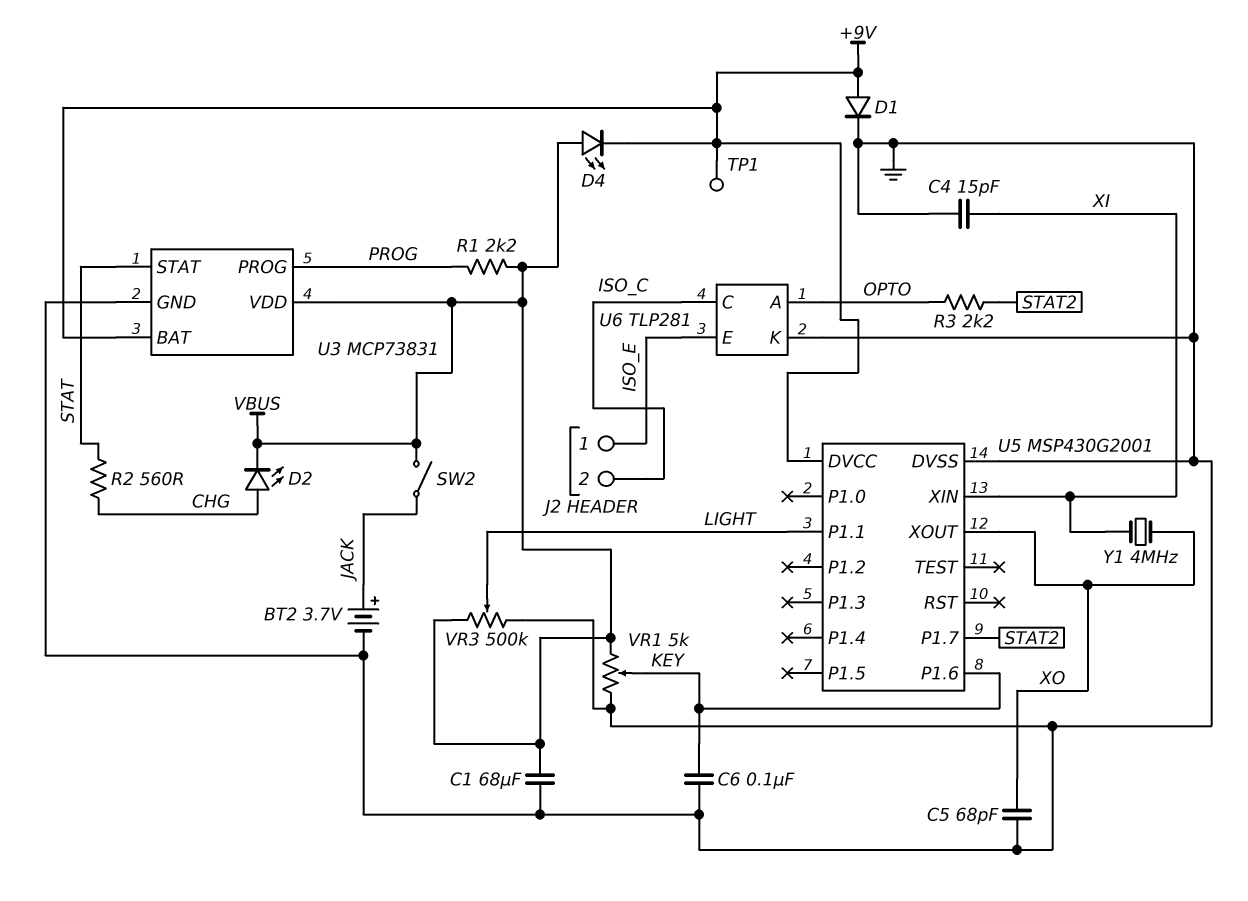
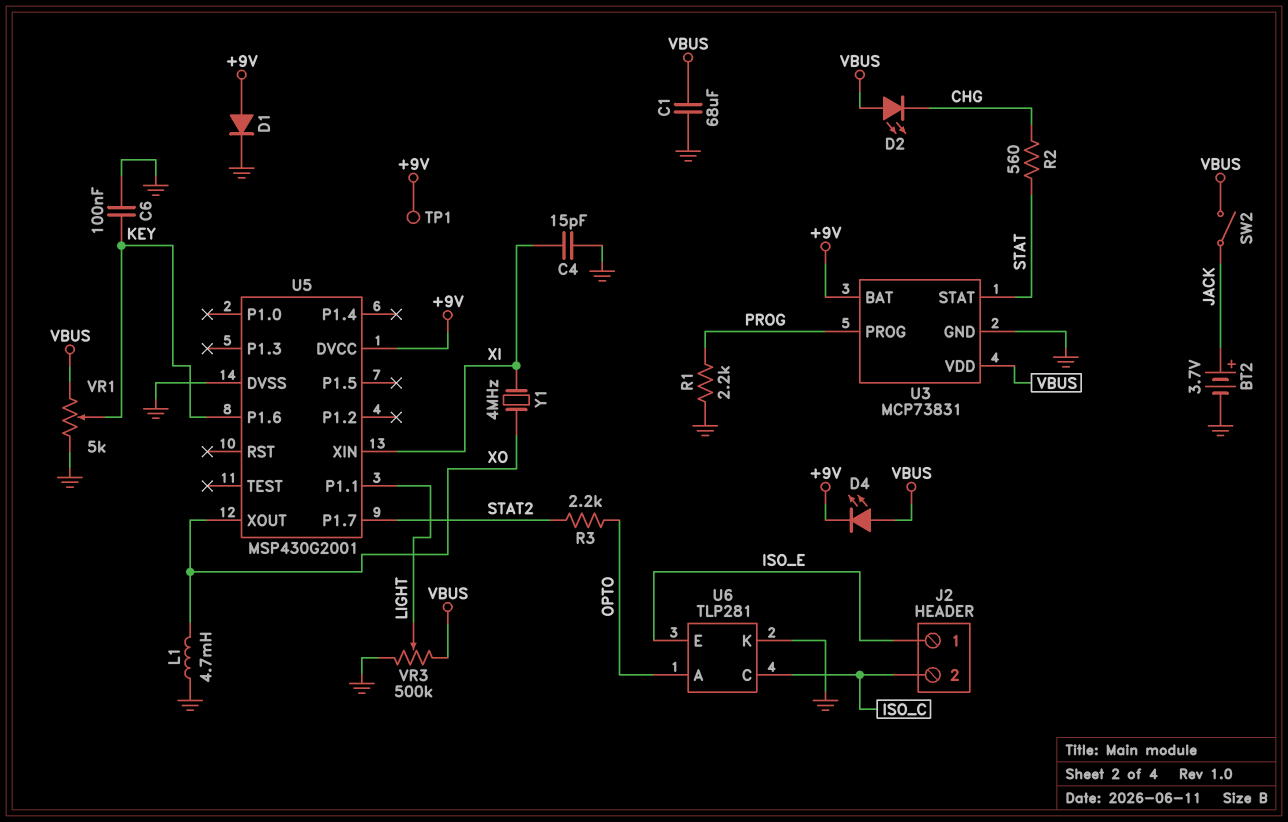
C5: 68pF (GND, XO) -> none
D2: LED (A CHG, K VBUS) -> LED (A VBUS, K CHG)
L1: none -> 4.7mH (GND, XO)
R1: 2.2k (PROG, VBUS) -> 2.2k (GND, PROG)

